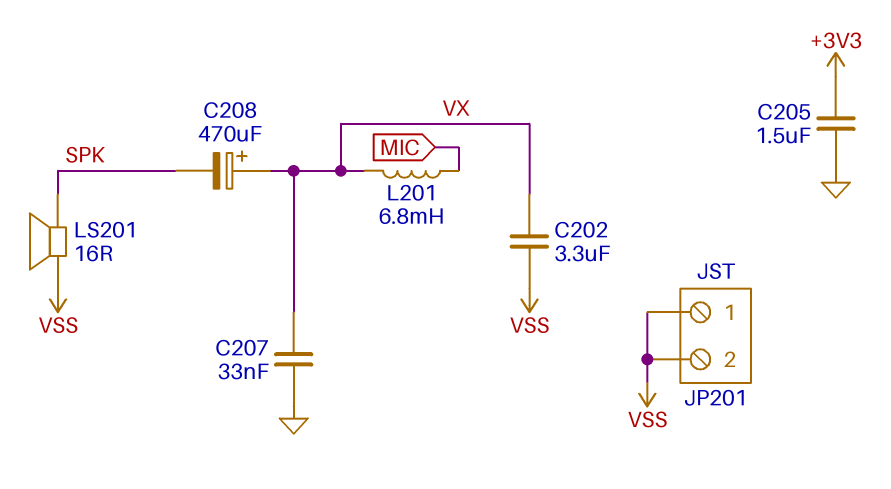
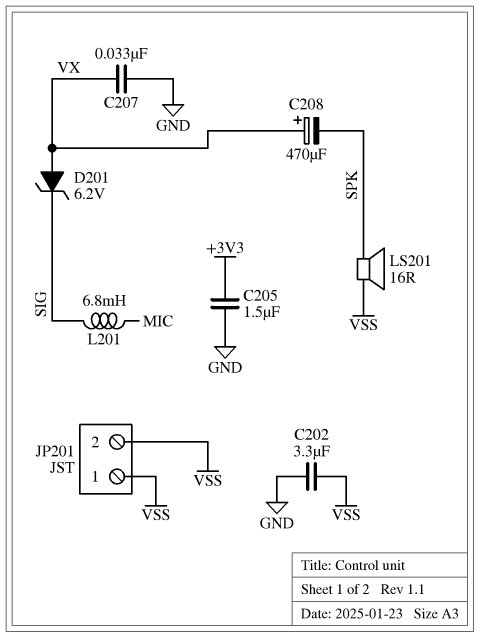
C202: 3.3uF (VSS, VX) -> 3.3uF (GND, VSS)
D201: none -> zener 6.2V (A VX, K SIG)
L201: 6.8mH (MIC, VX) -> 6.8mH (MIC, SIG)

